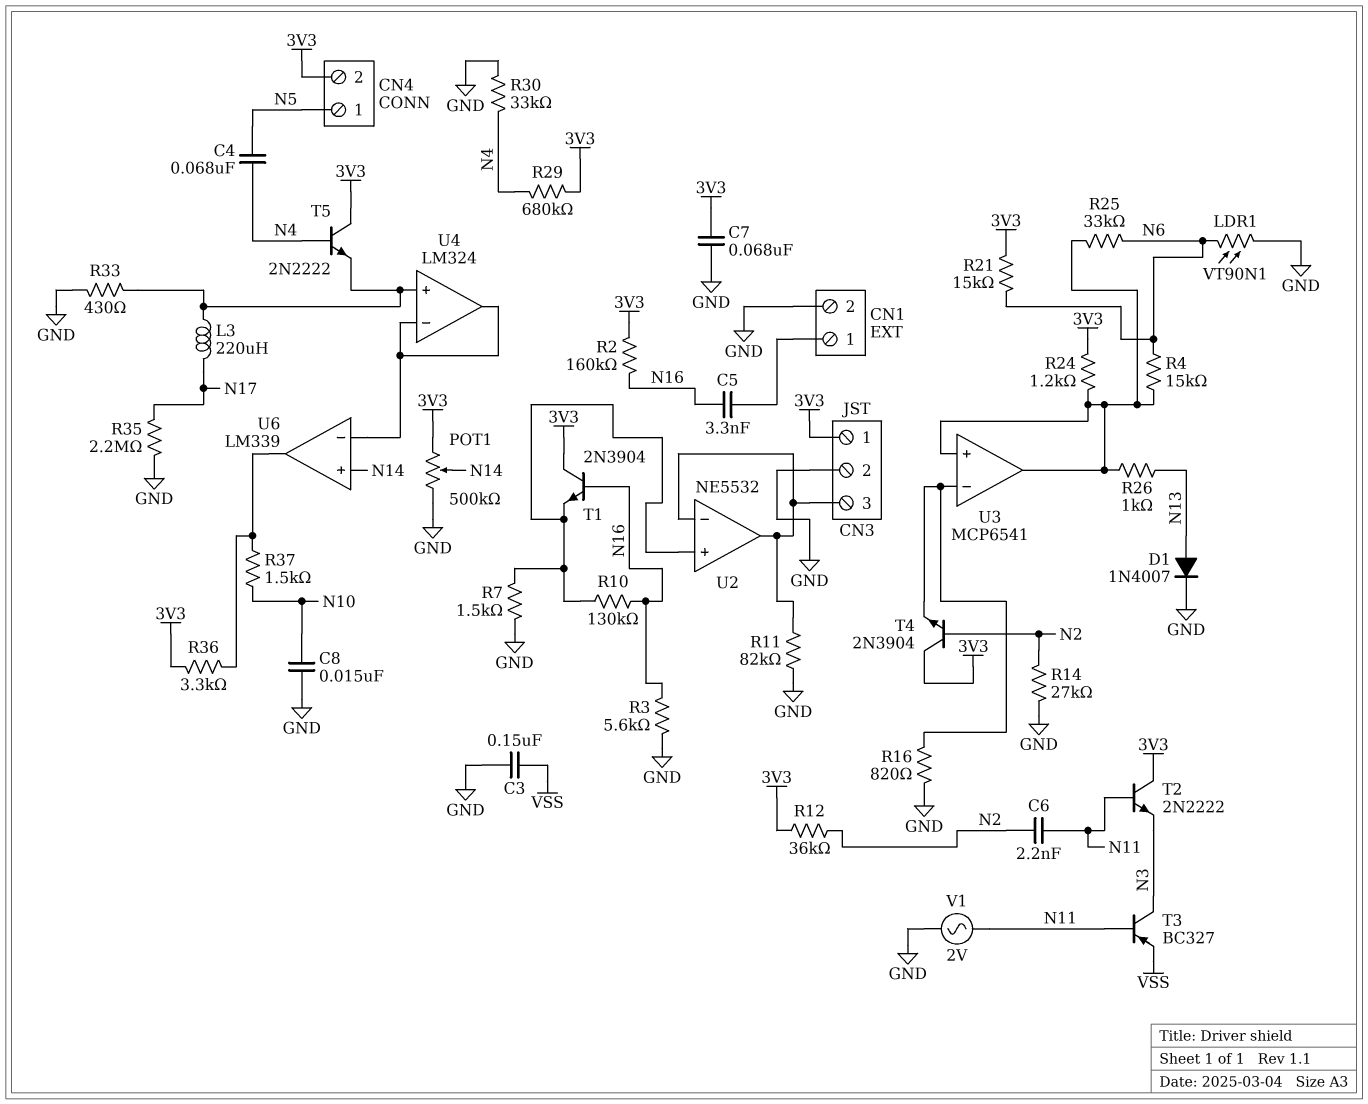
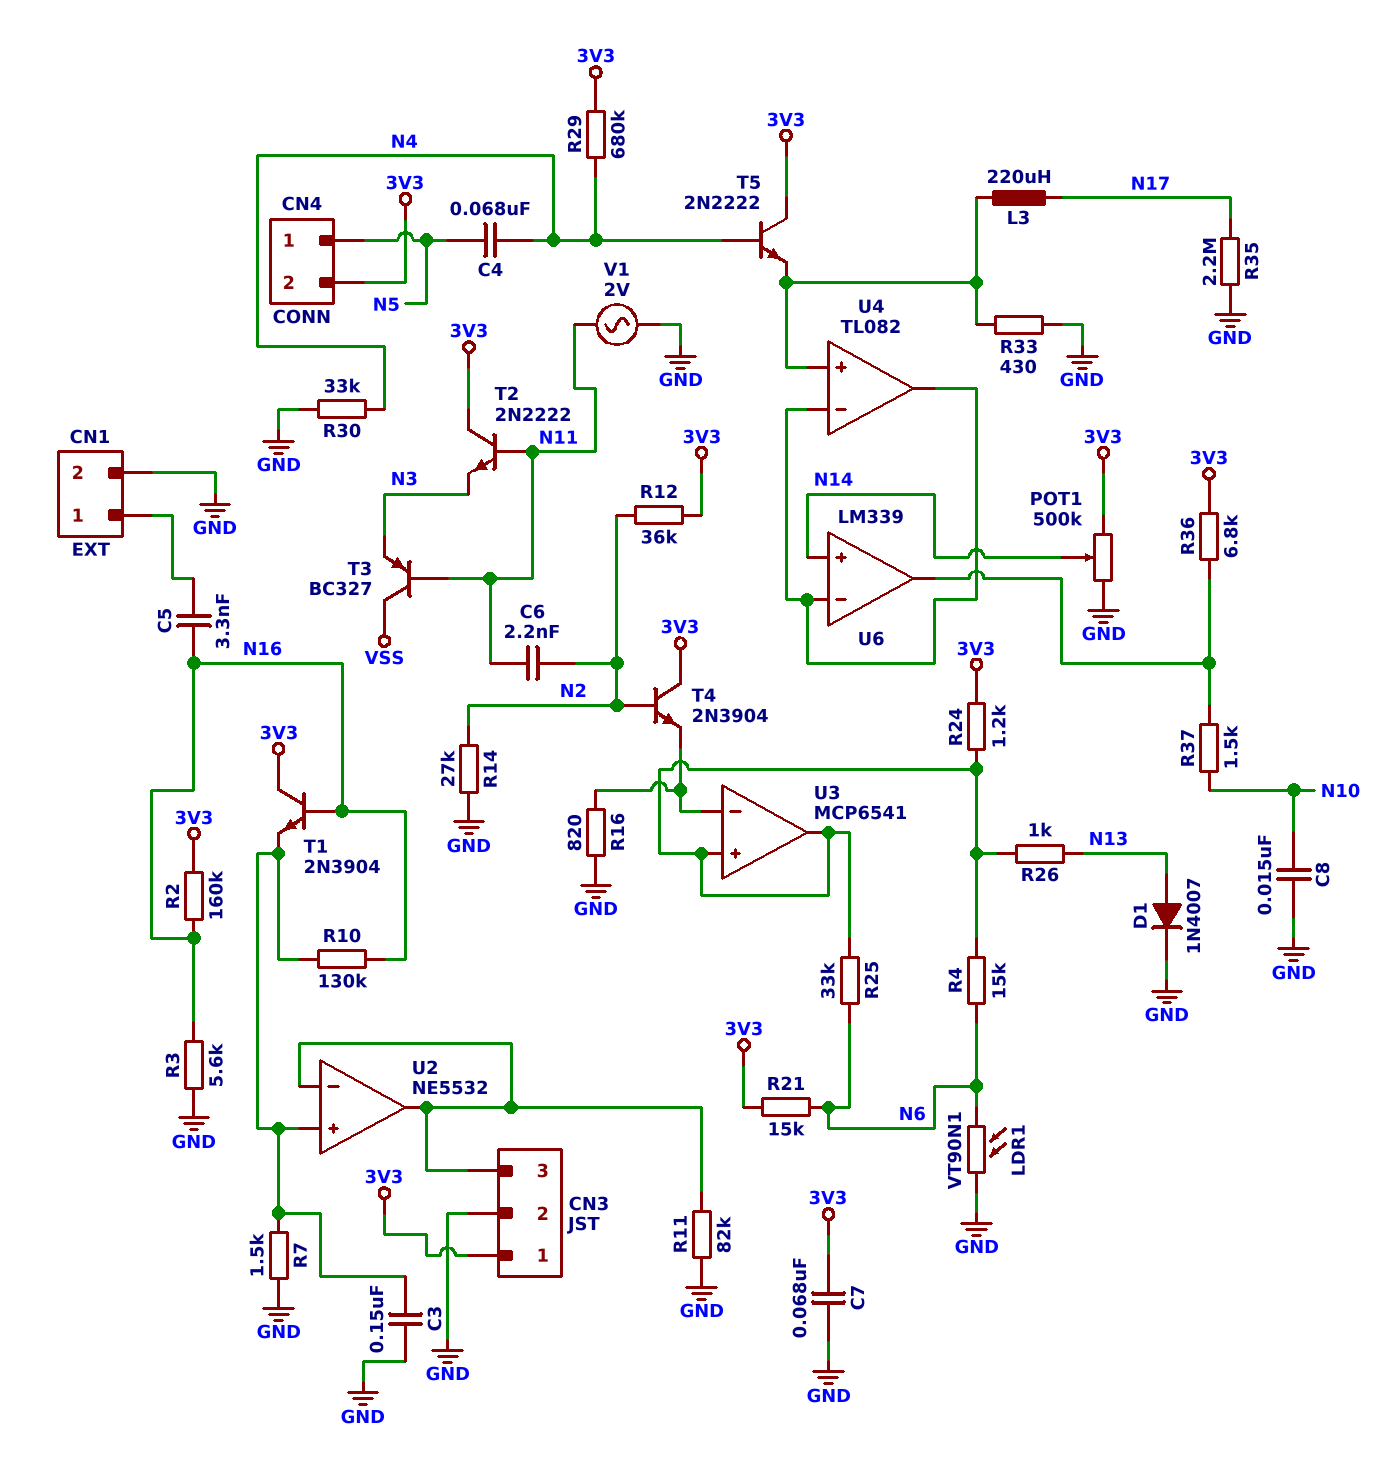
C3: 150nF (GND, VSS) -> 150nF (GND, U2/in+)
R36: 3.3k (3V3, U6/out) -> 6.8k (3V3, U6/out)
T3: PNP BC327 (B N11, C N3, E VSS) -> PNP BC327 (B N11, C VSS, E N3)
U4: LM324 -> TL082

